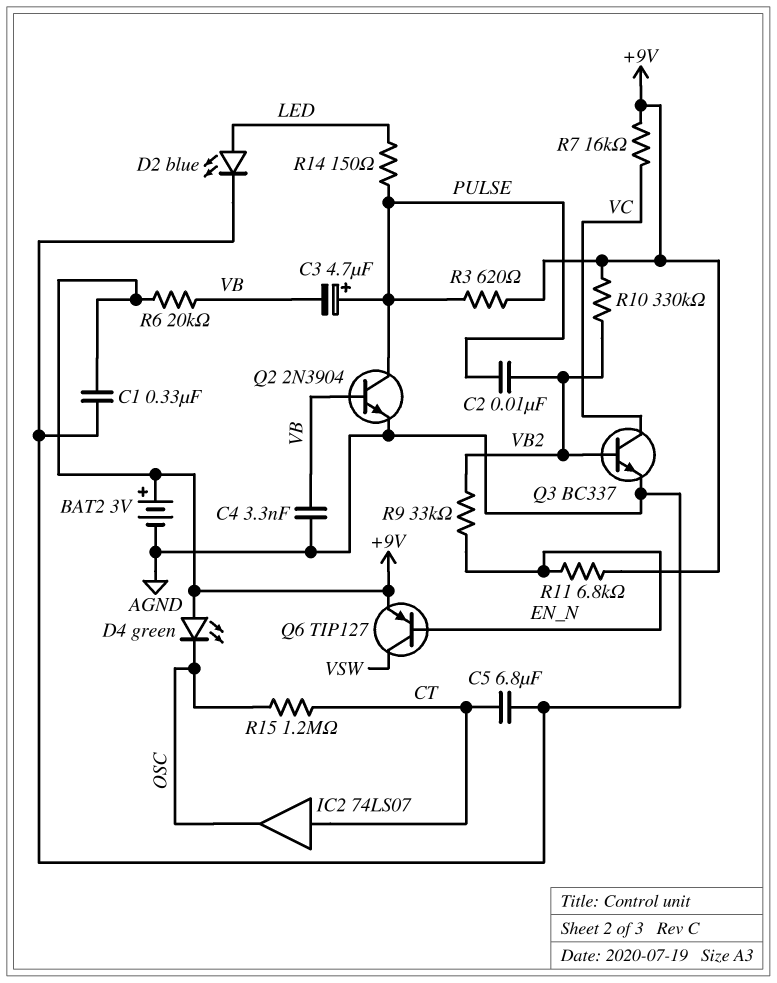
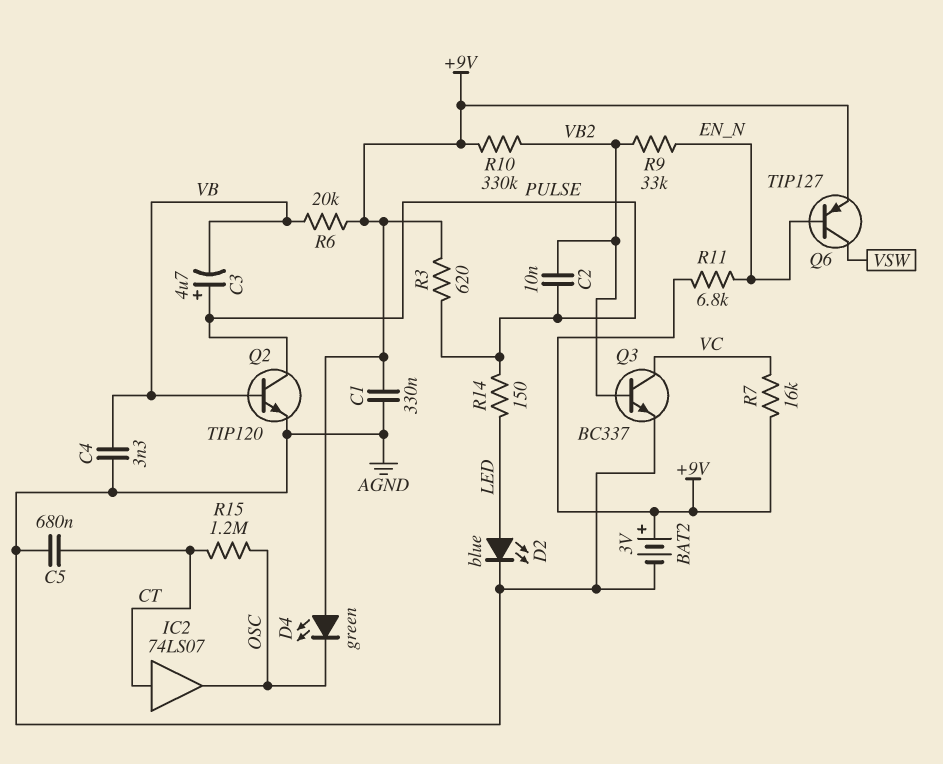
C5: 6.8uF (AGND, CT) -> 680nF (AGND, CT)
Q2: NPN 2N3904 (B VB, C PULSE, E AGND) -> NPN TIP120 (B VB, C PULSE, E AGND)

